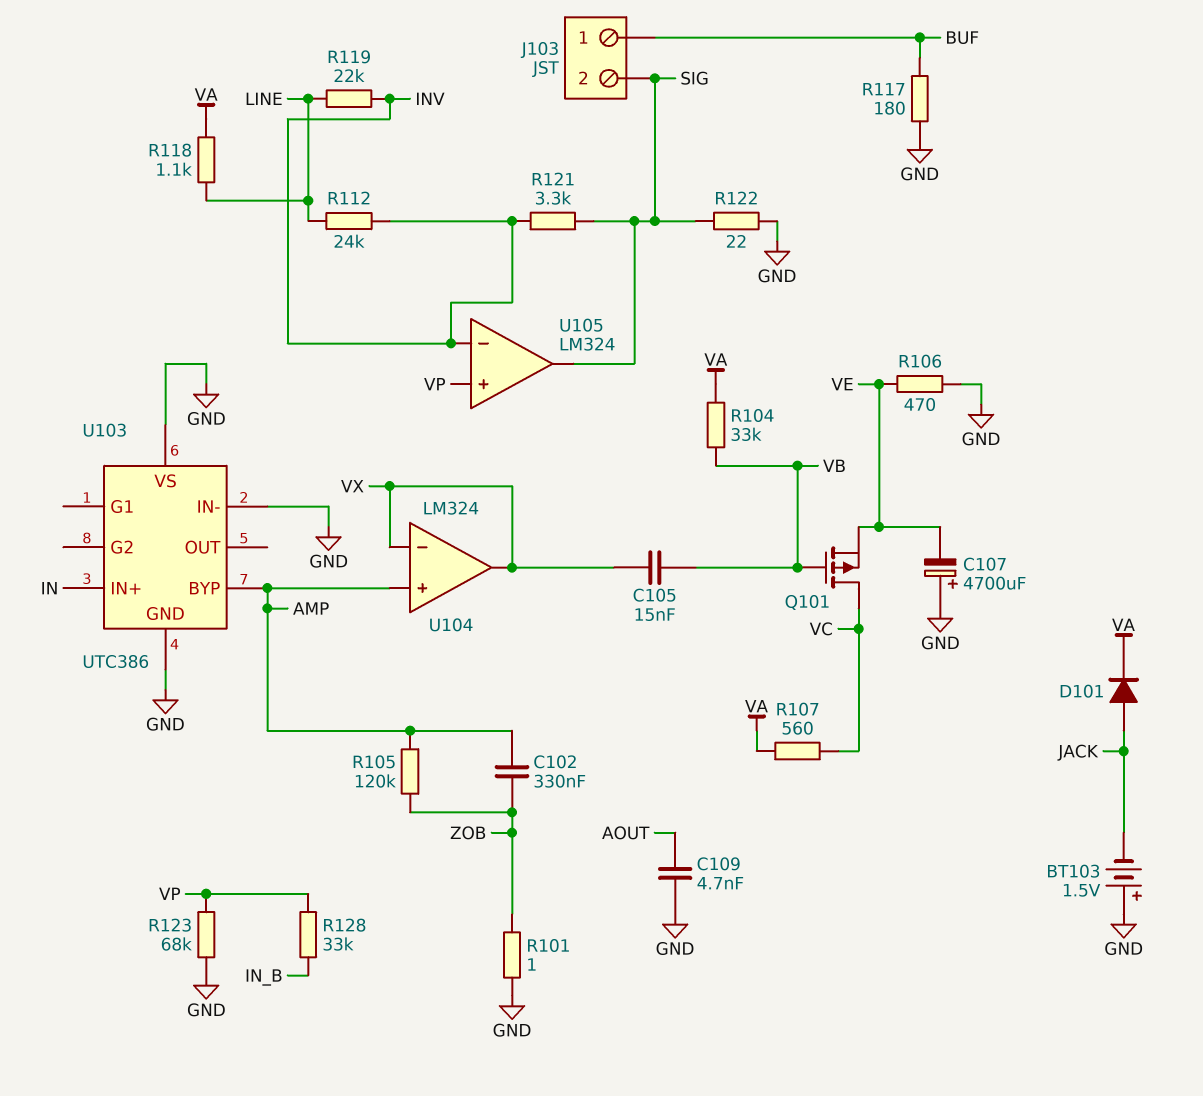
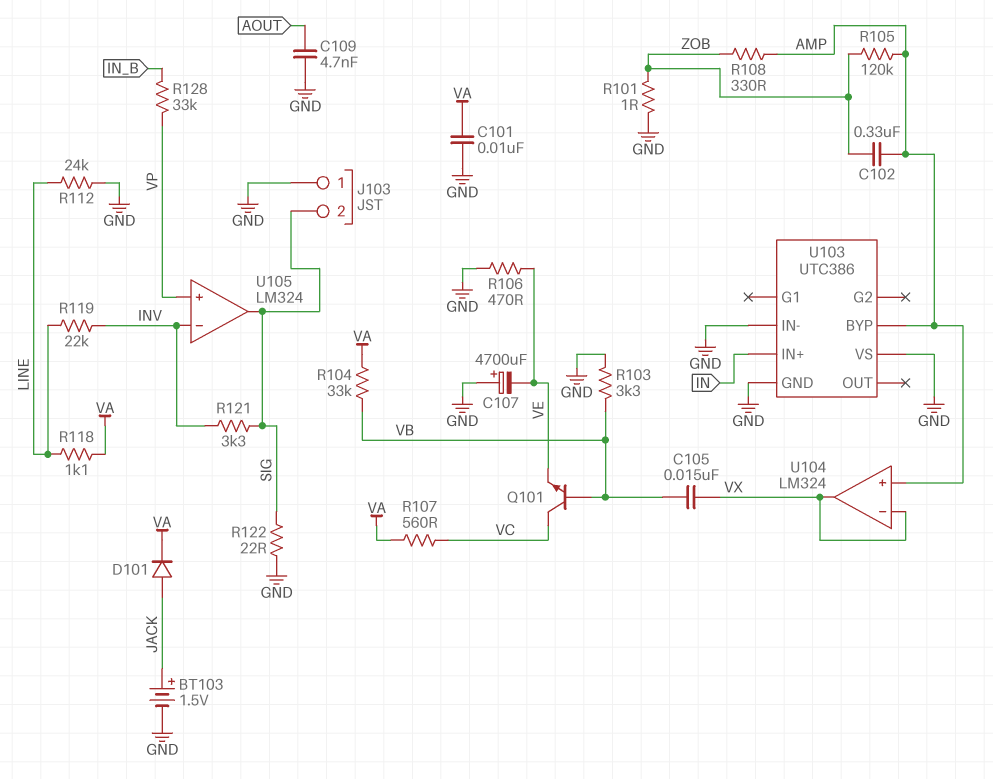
BT103: 1.5V (plus GND, minus JACK) -> 1.5V (plus JACK, minus GND)
C101: none -> 10nF (GND, VA)
J103 pin 1: BUF -> GND
Q101: PMOS (G VB, D VC, S VE) -> NPN (B VB, C VC, E VE)
R103: none -> 3.3k (GND, VB)
R108: none -> 330 (AMP, ZOB)
R112: 24k (INV, LINE) -> 24k (GND, LINE)
R117: 180 (BUF, GND) -> none
R123: 68k (GND, VP) -> none

